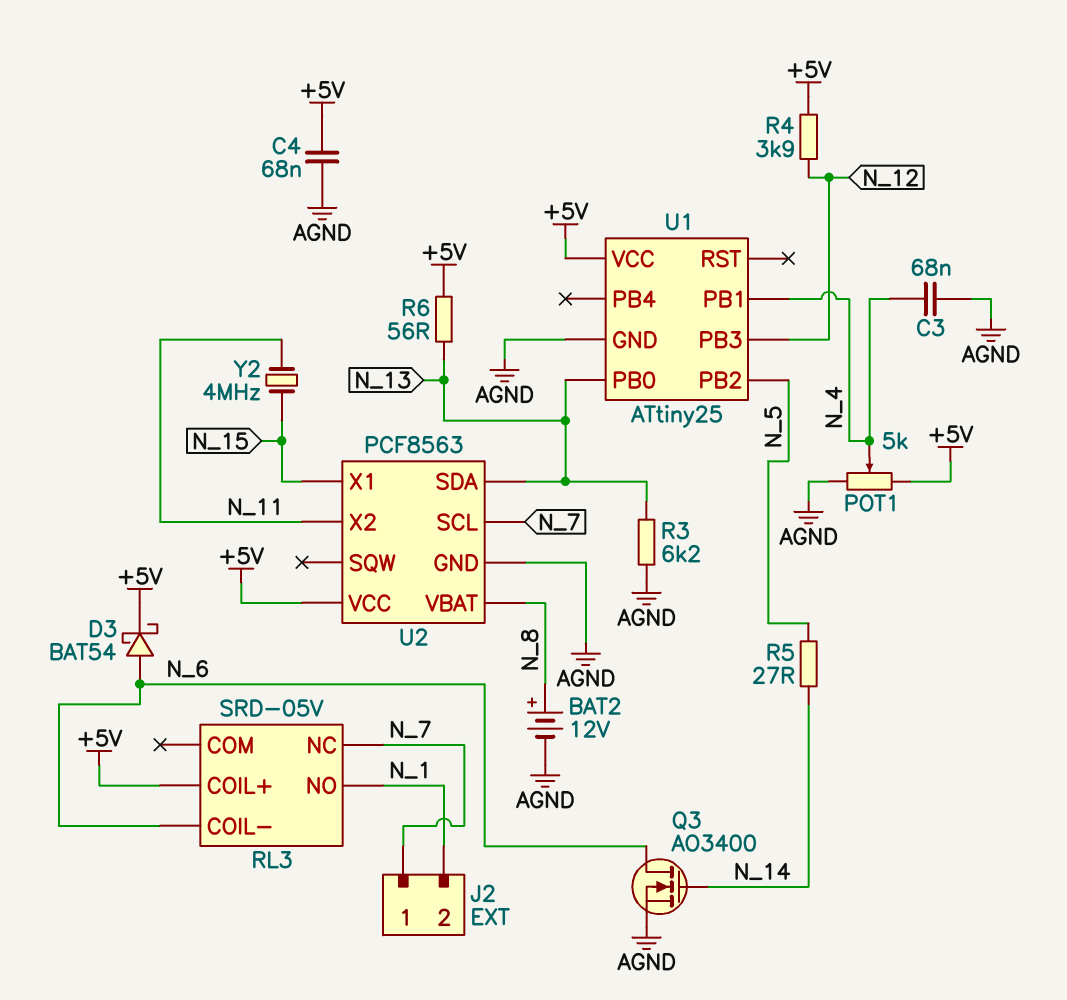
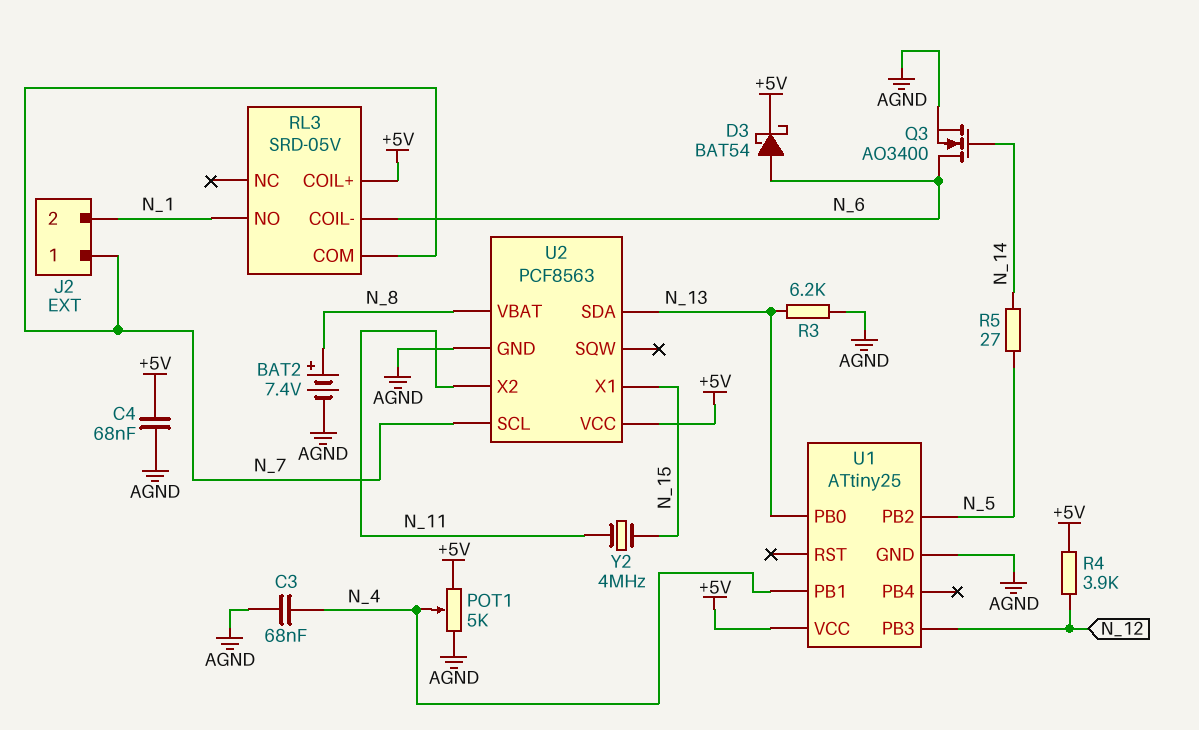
BAT2: 12V (plus N_8, minus AGND) -> 7.4V (plus N_8, minus AGND)
R6: 56 (+5V, N_13) -> none
RL3 pin COM: none -> N_7
RL3 pin NC: N_7 -> none

